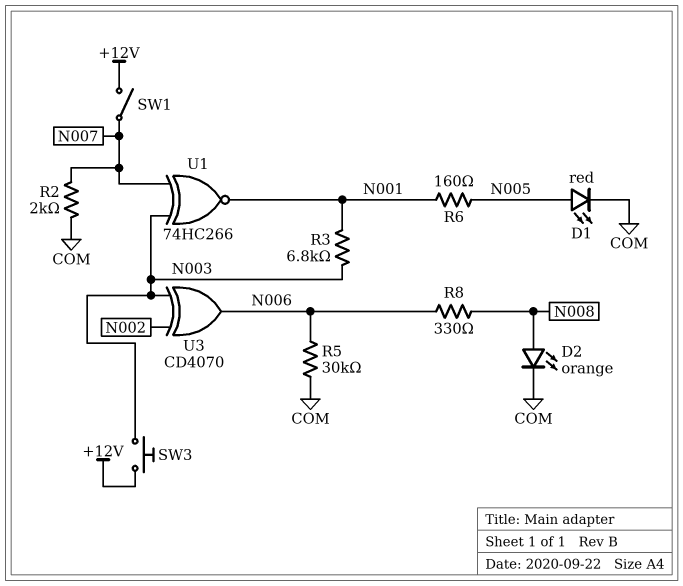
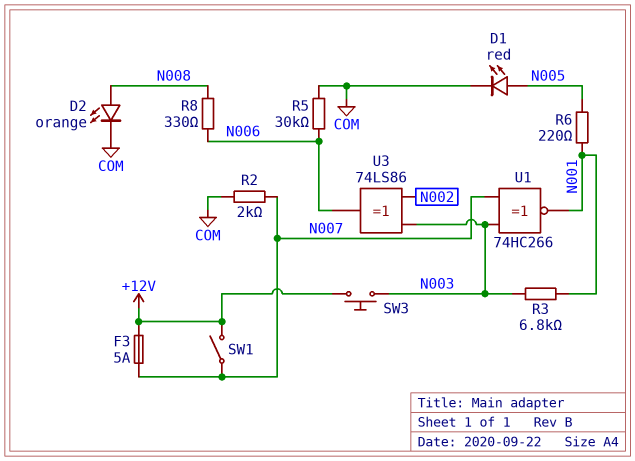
F3: none -> 5A (+12V, N007)
R6: 160 (N001, N005) -> 220 (N001, N005)
U3: XOR CD4070 (in N002, in N003, out N006) -> XOR 74LS86 (in N002, in N003, out N006)

